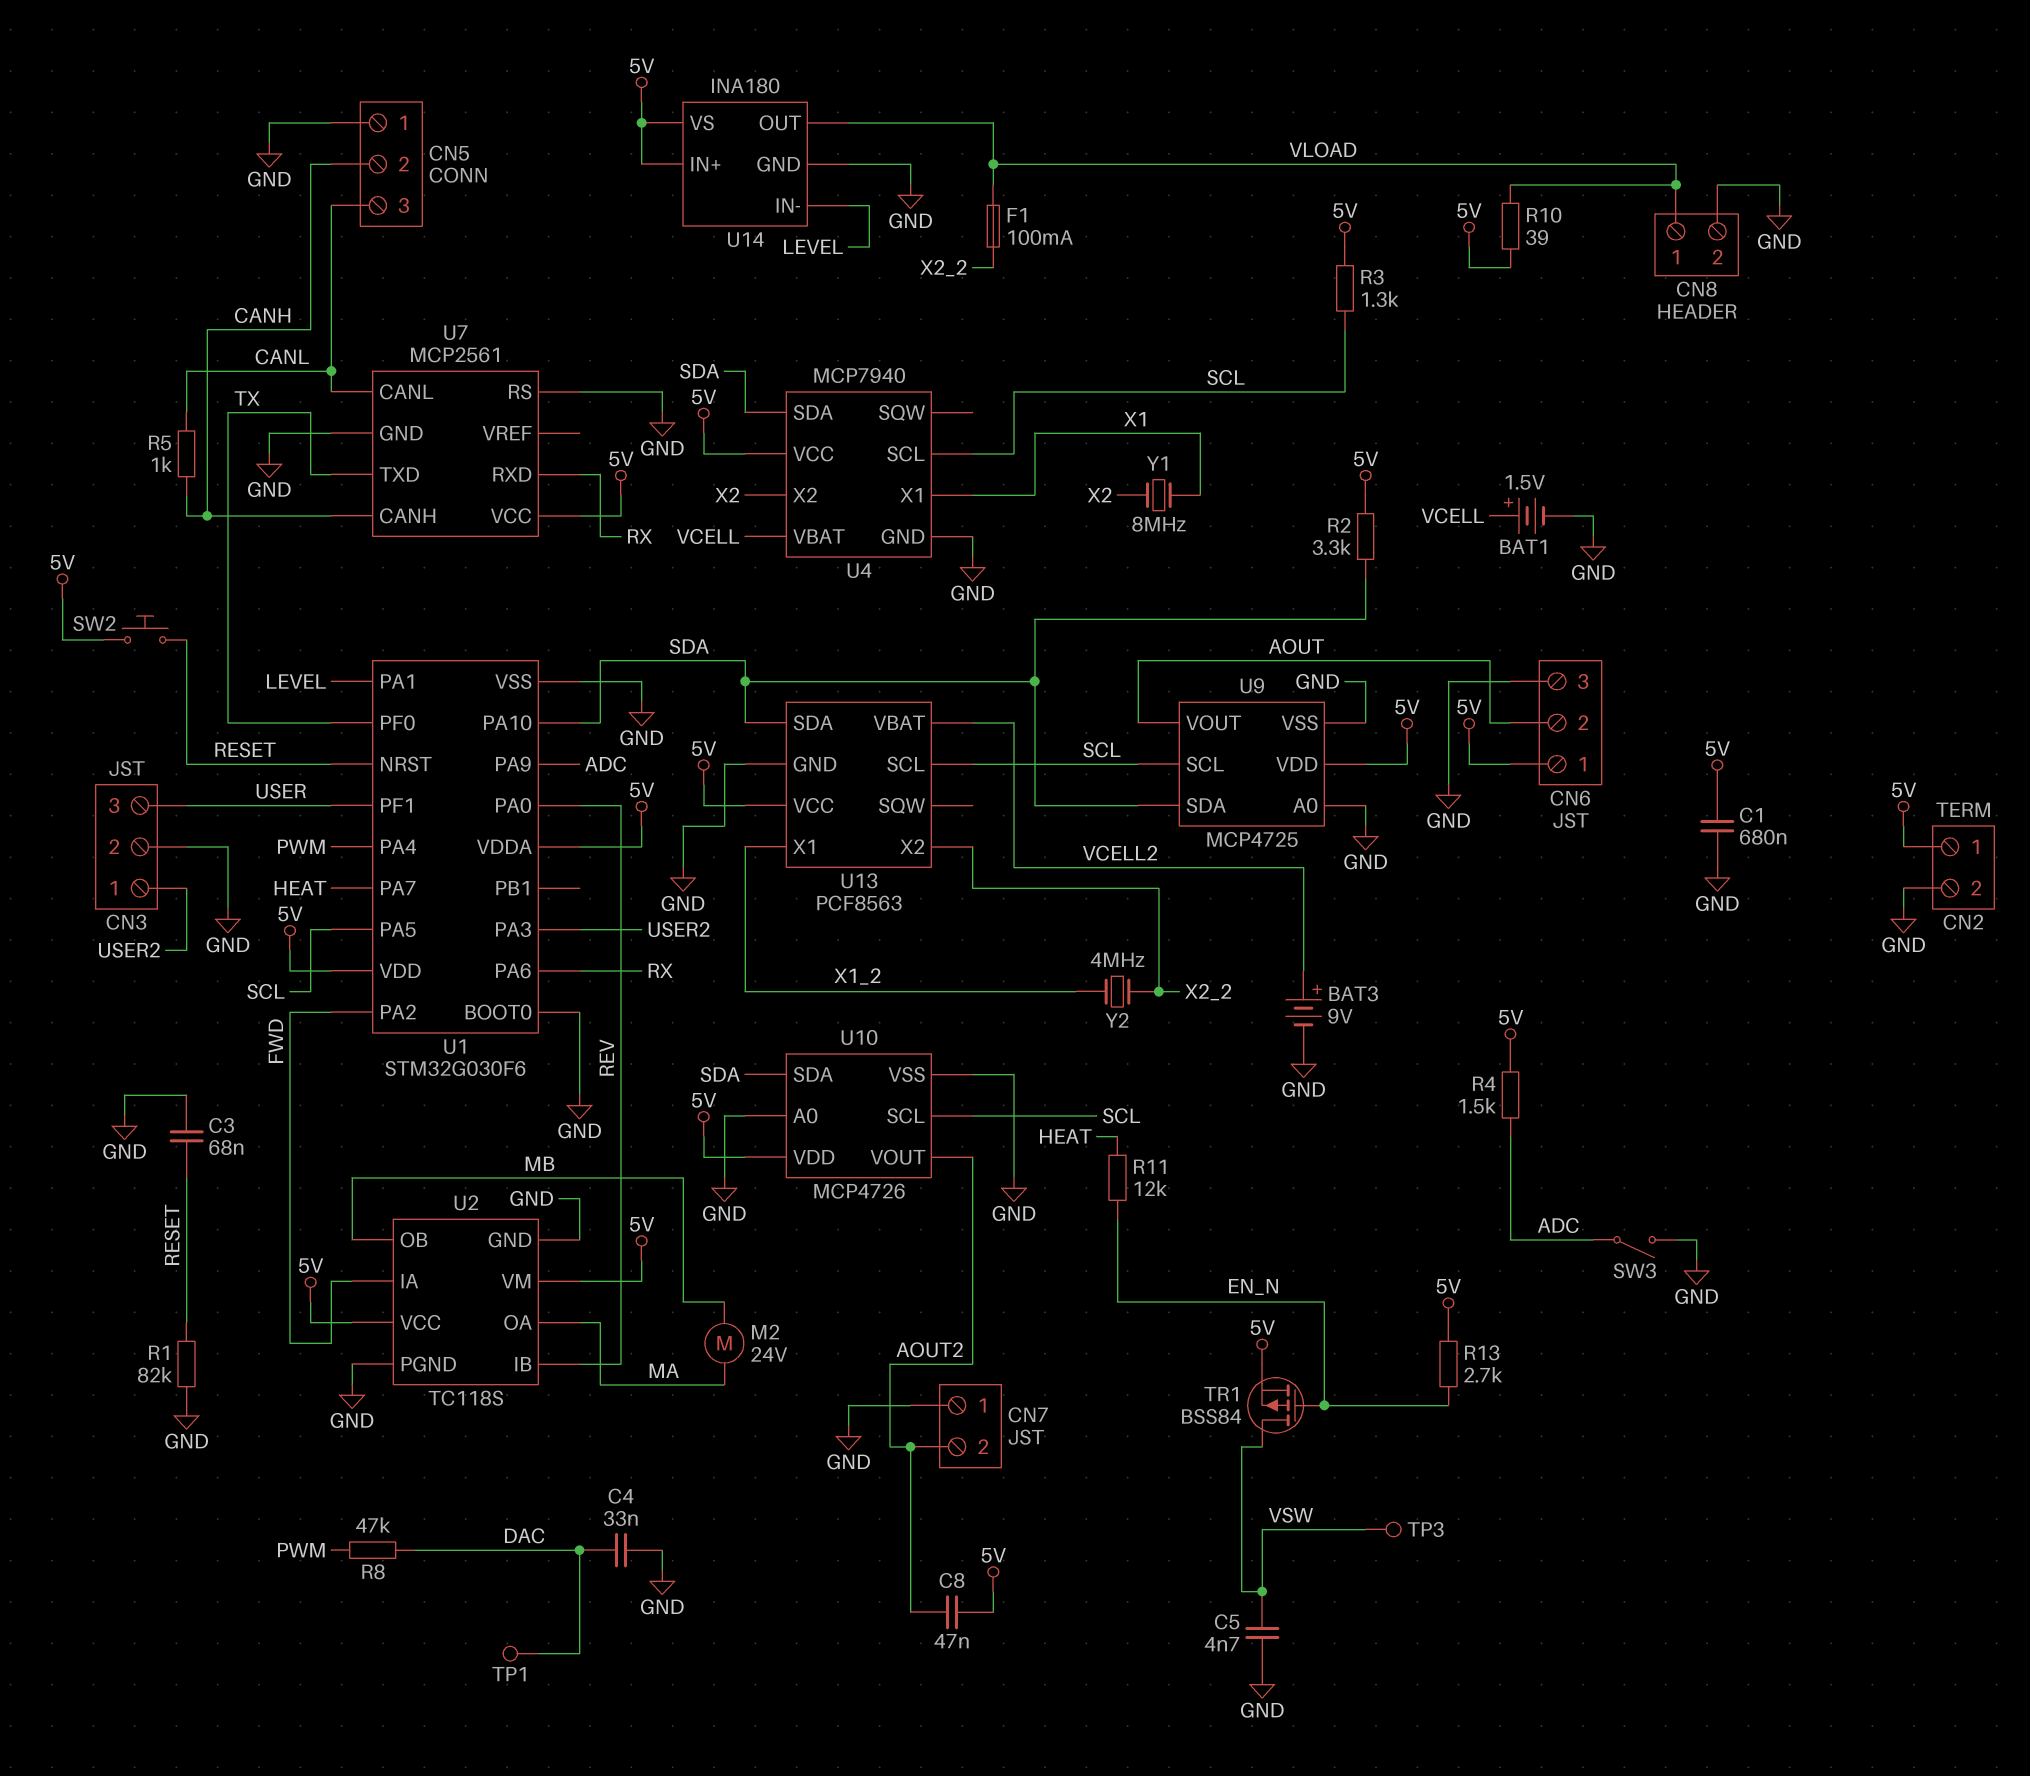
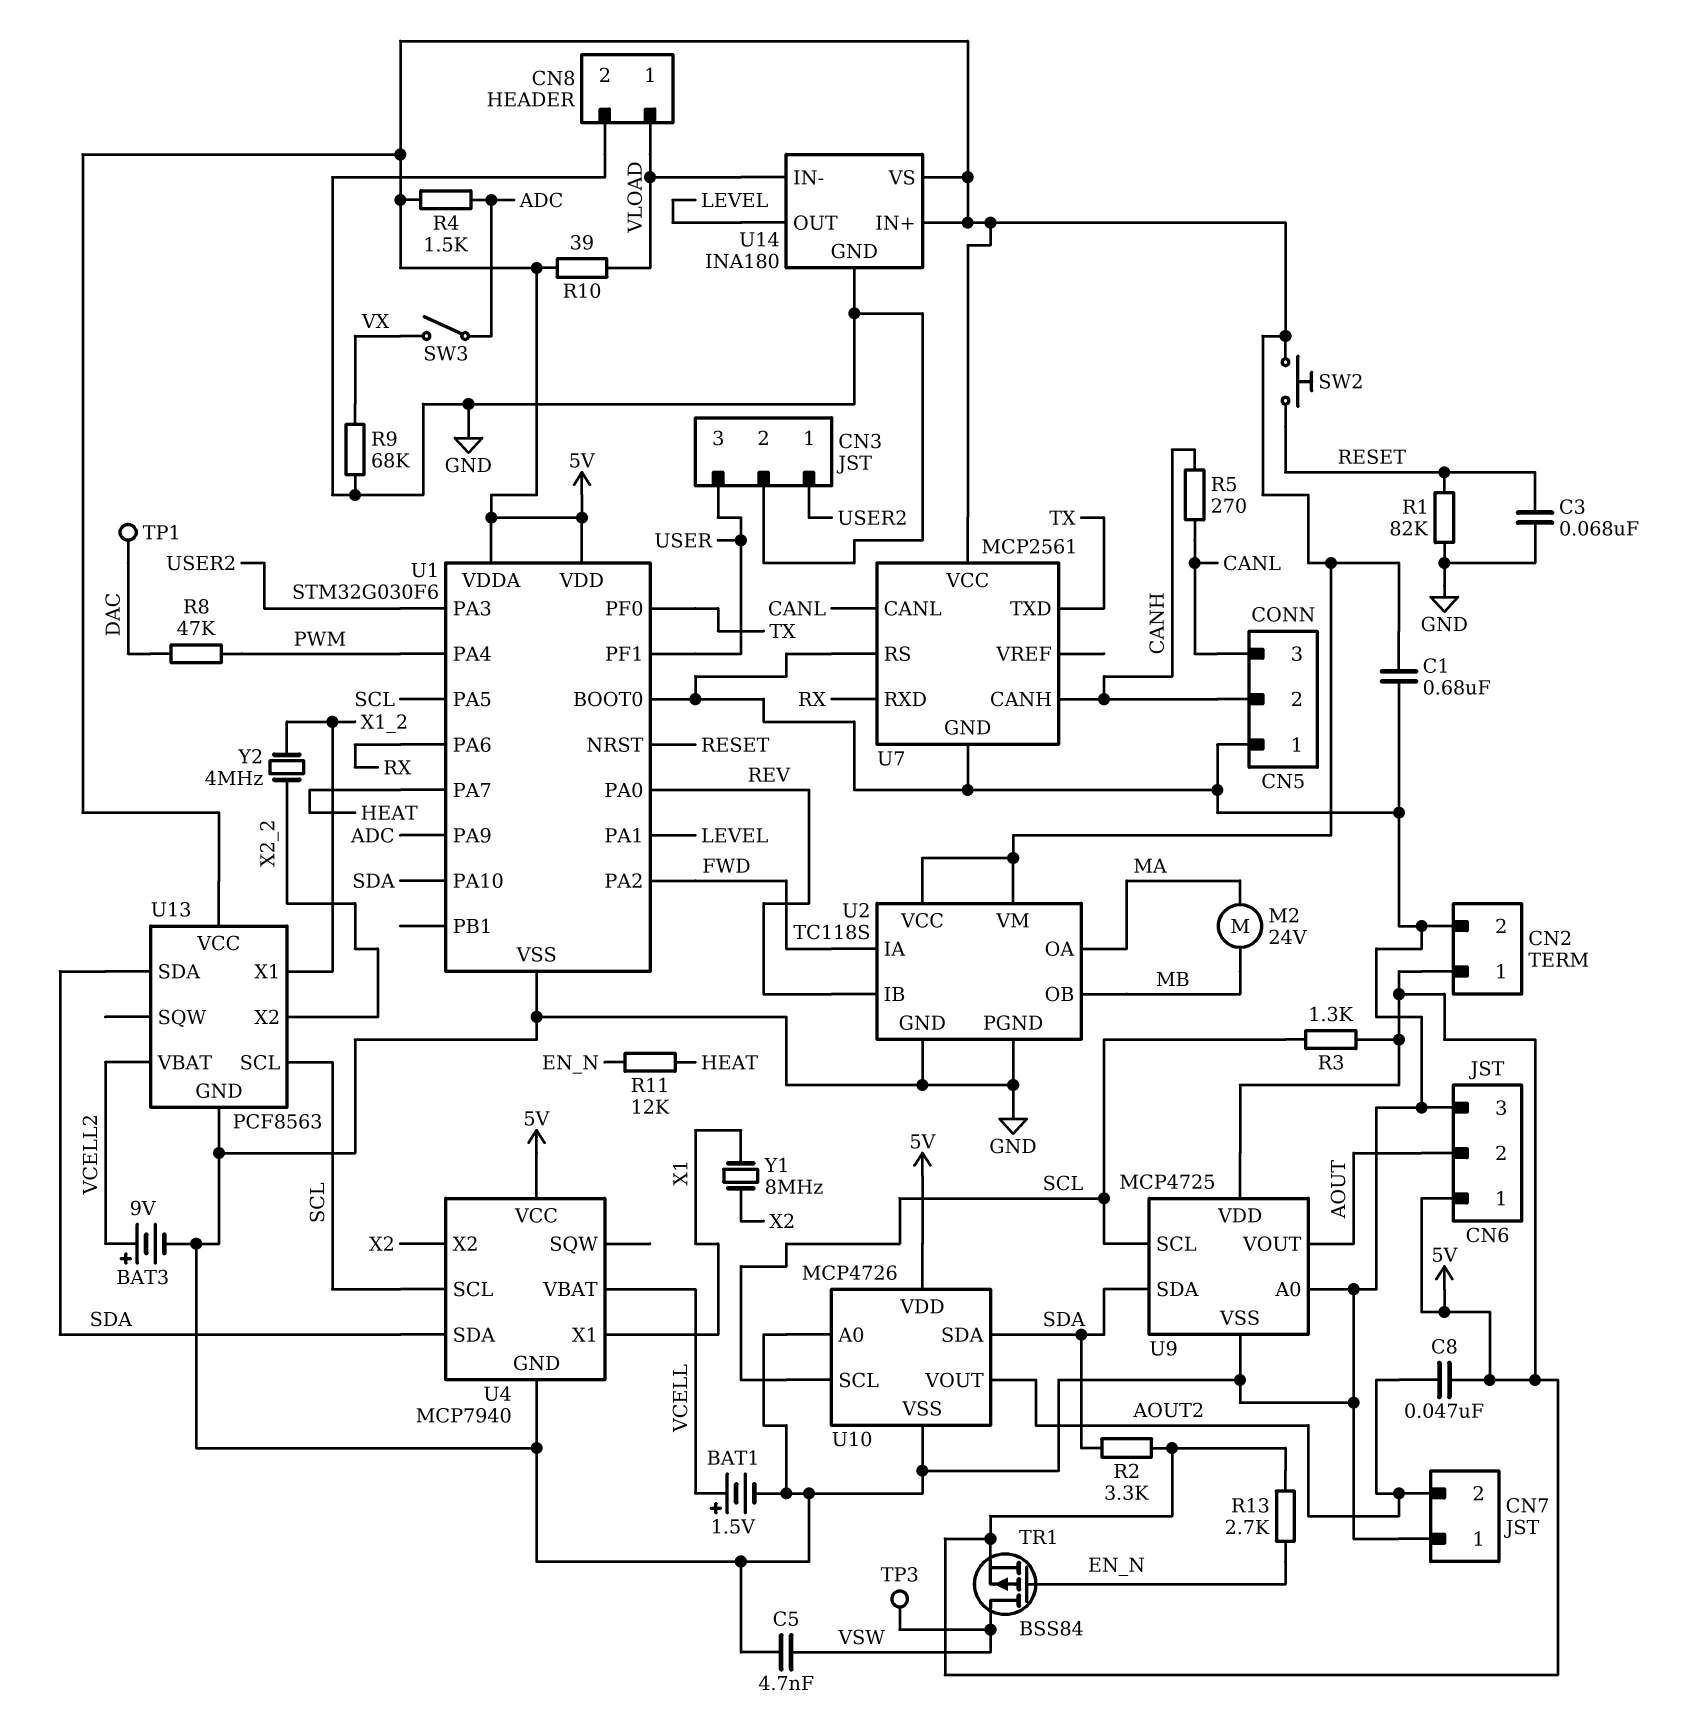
C4: 33nF (DAC, GND) -> none
F1: 100mA (VLOAD, X2_2) -> none
R5: 1k (CANH, CANL) -> 270 (CANH, CANL)
R9: none -> 68k (GND, VX)
SW3: switch (ADC, GND) -> switch (ADC, VX)
U14 pin IN-: LEVEL -> VLOAD
U14 pin OUT: VLOAD -> LEVEL

